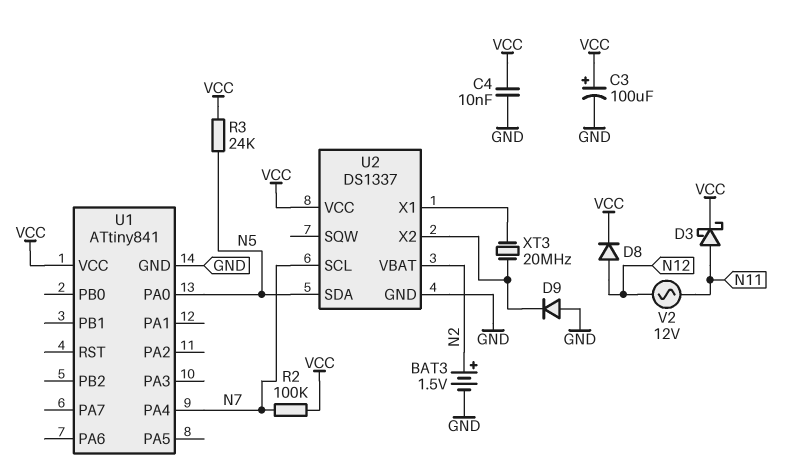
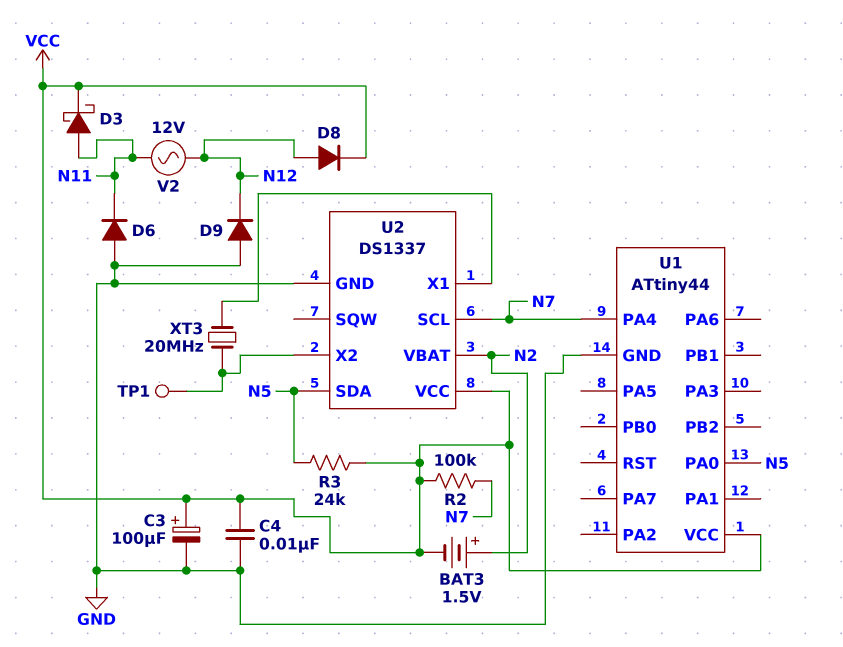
BAT3: 1.5V (plus N2, minus GND) -> 1.5V (plus N2, minus VCC)
D6: none -> diode (A GND, K N11)
D9: diode (A GND, K U2/X2) -> diode (A GND, K N12)
TP1: none -> test point (U2/X2)
U1: ATtiny841 -> ATtiny44

